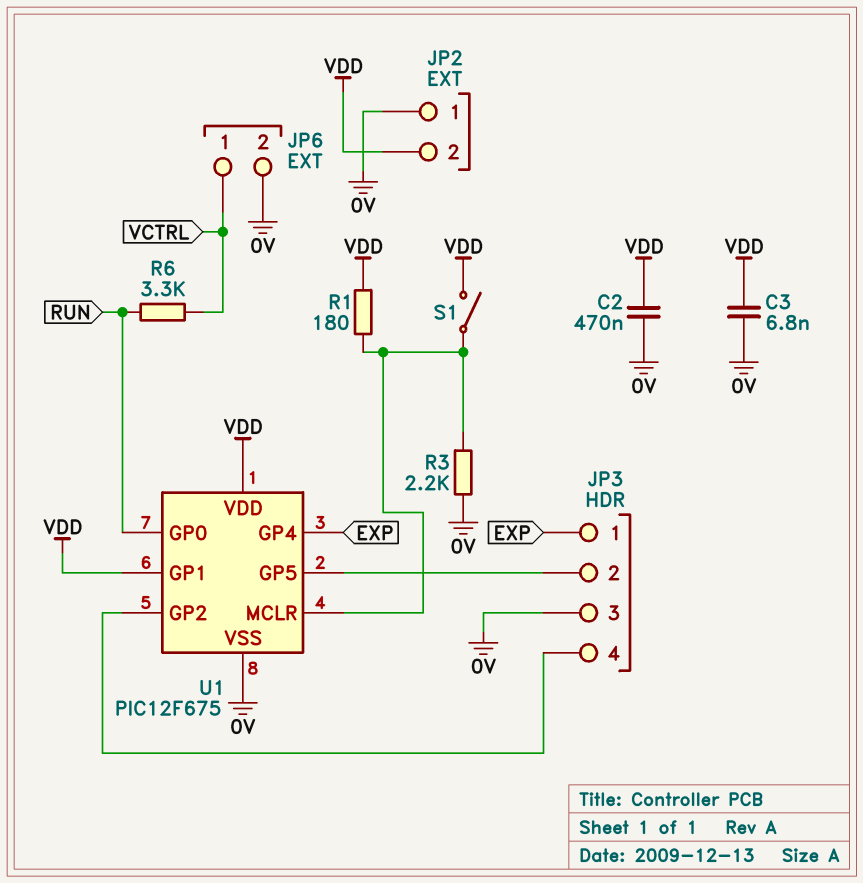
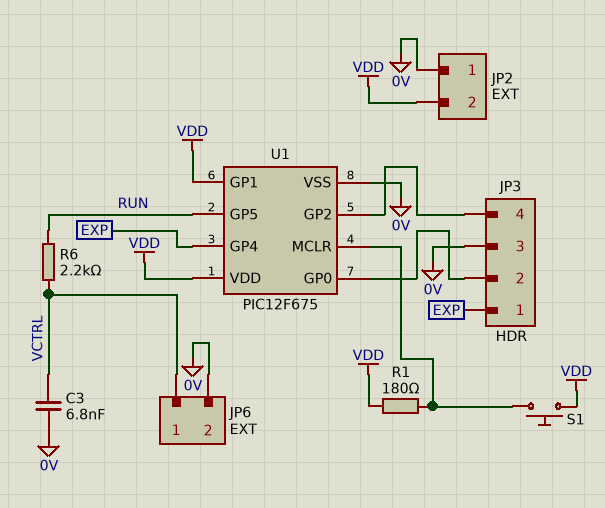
C2: 470nF (0V, VDD) -> none
C3: 6.8nF (0V, VDD) -> 6.8nF (0V, VCTRL)
R3: 2.2k (0V, U1/MCLR) -> none
R6: 3.3k (RUN, VCTRL) -> 2.2k (RUN, VCTRL)
S1: switch (U1/MCLR, VDD) -> button (U1/MCLR, VDD)
U1 pin GP0: RUN -> JP3/2
U1 pin GP5: JP3/2 -> RUN

